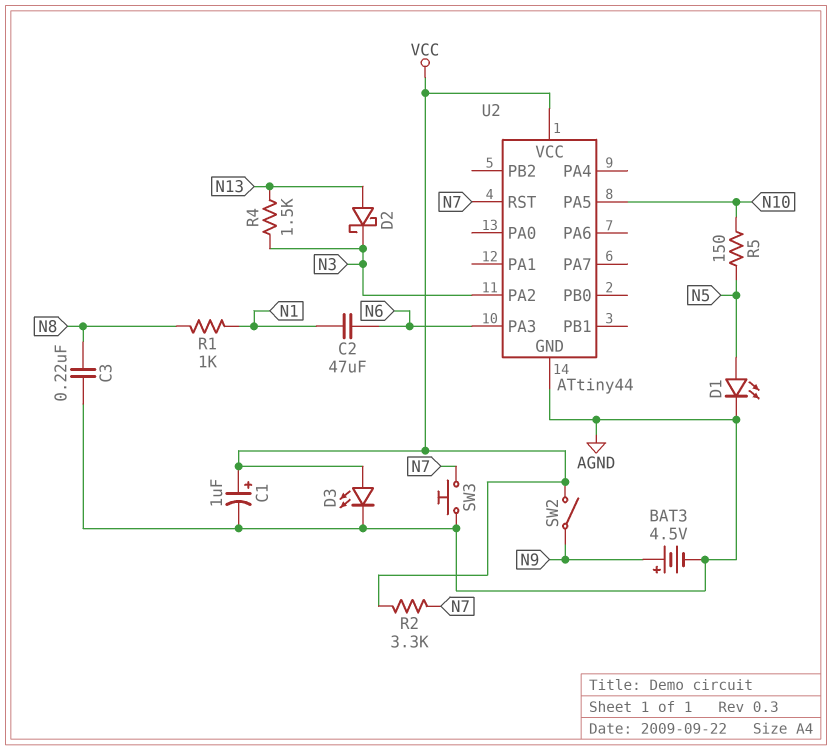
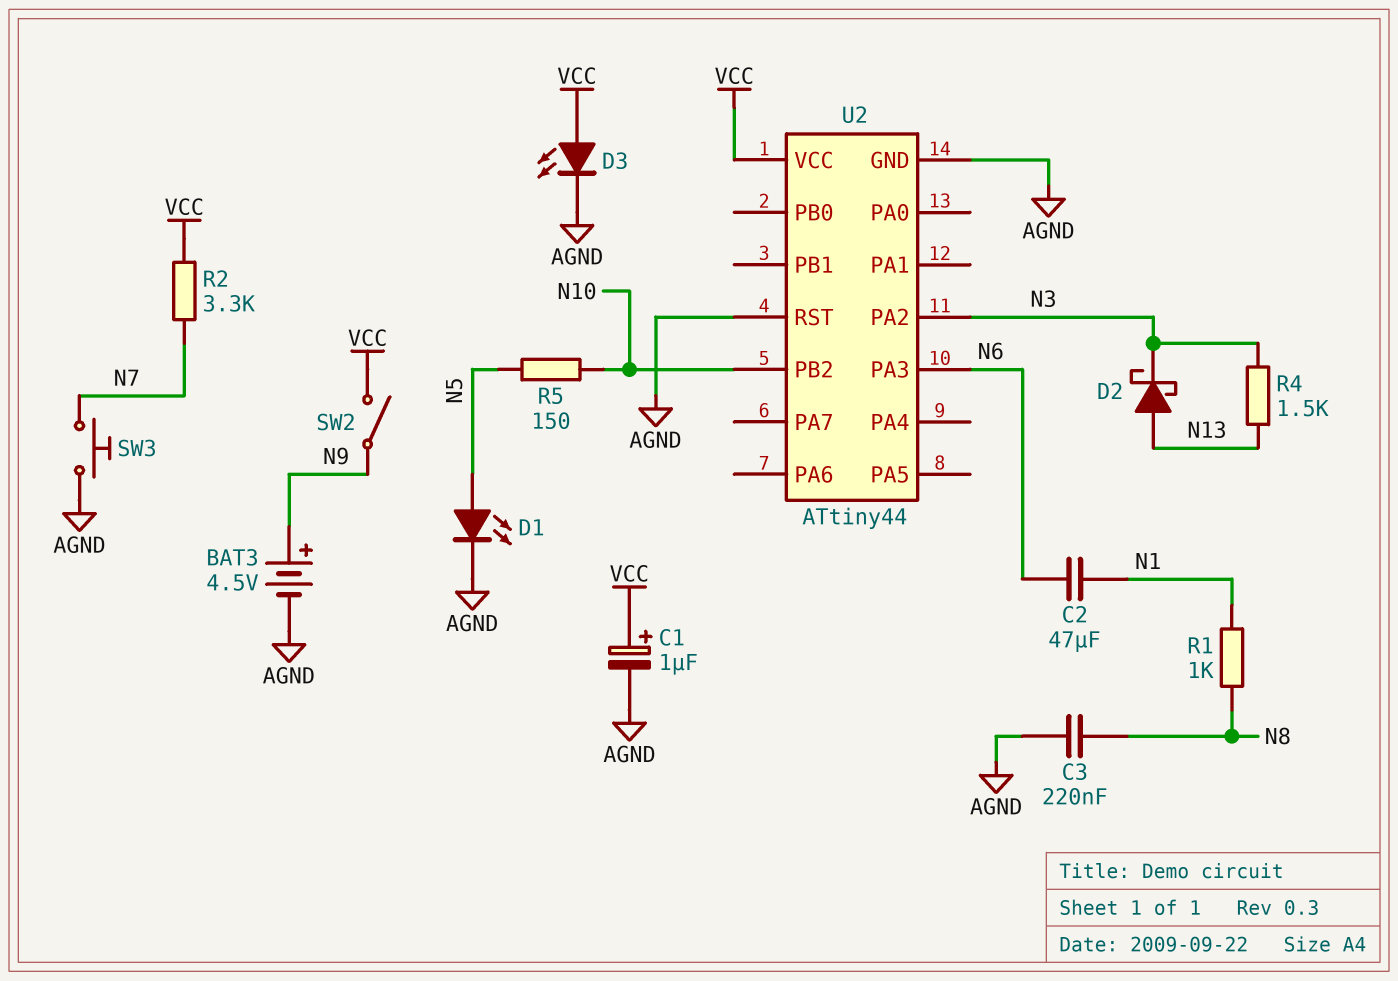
U2 pin PA5: N10 -> none
U2 pin PB2: none -> N10
U2 pin RST: N7 -> AGND

